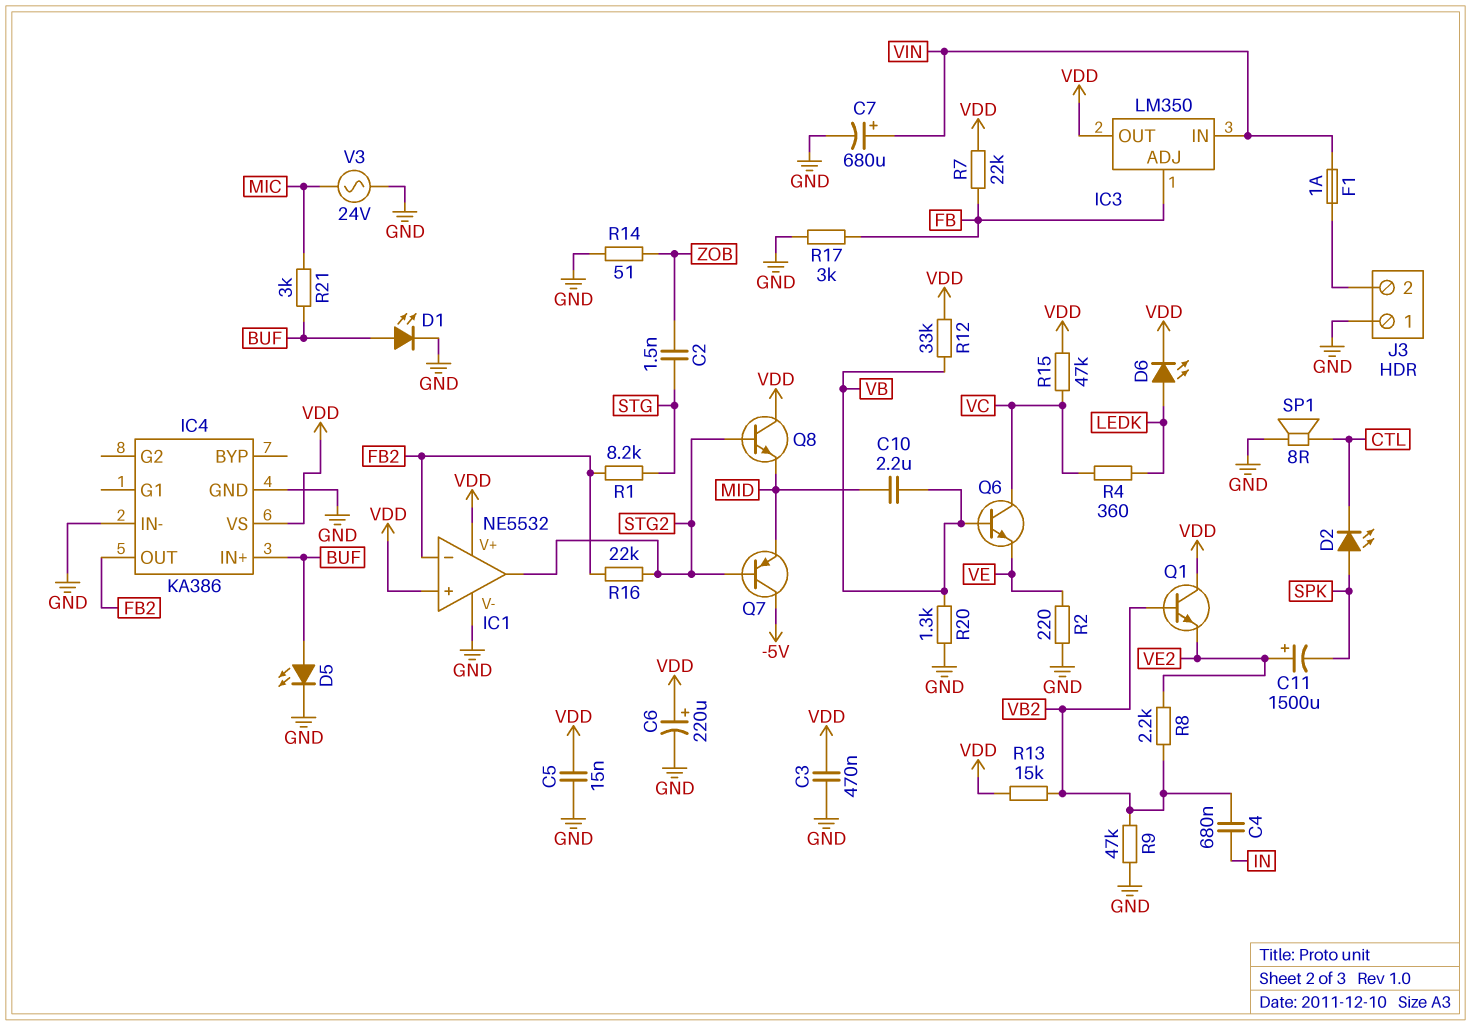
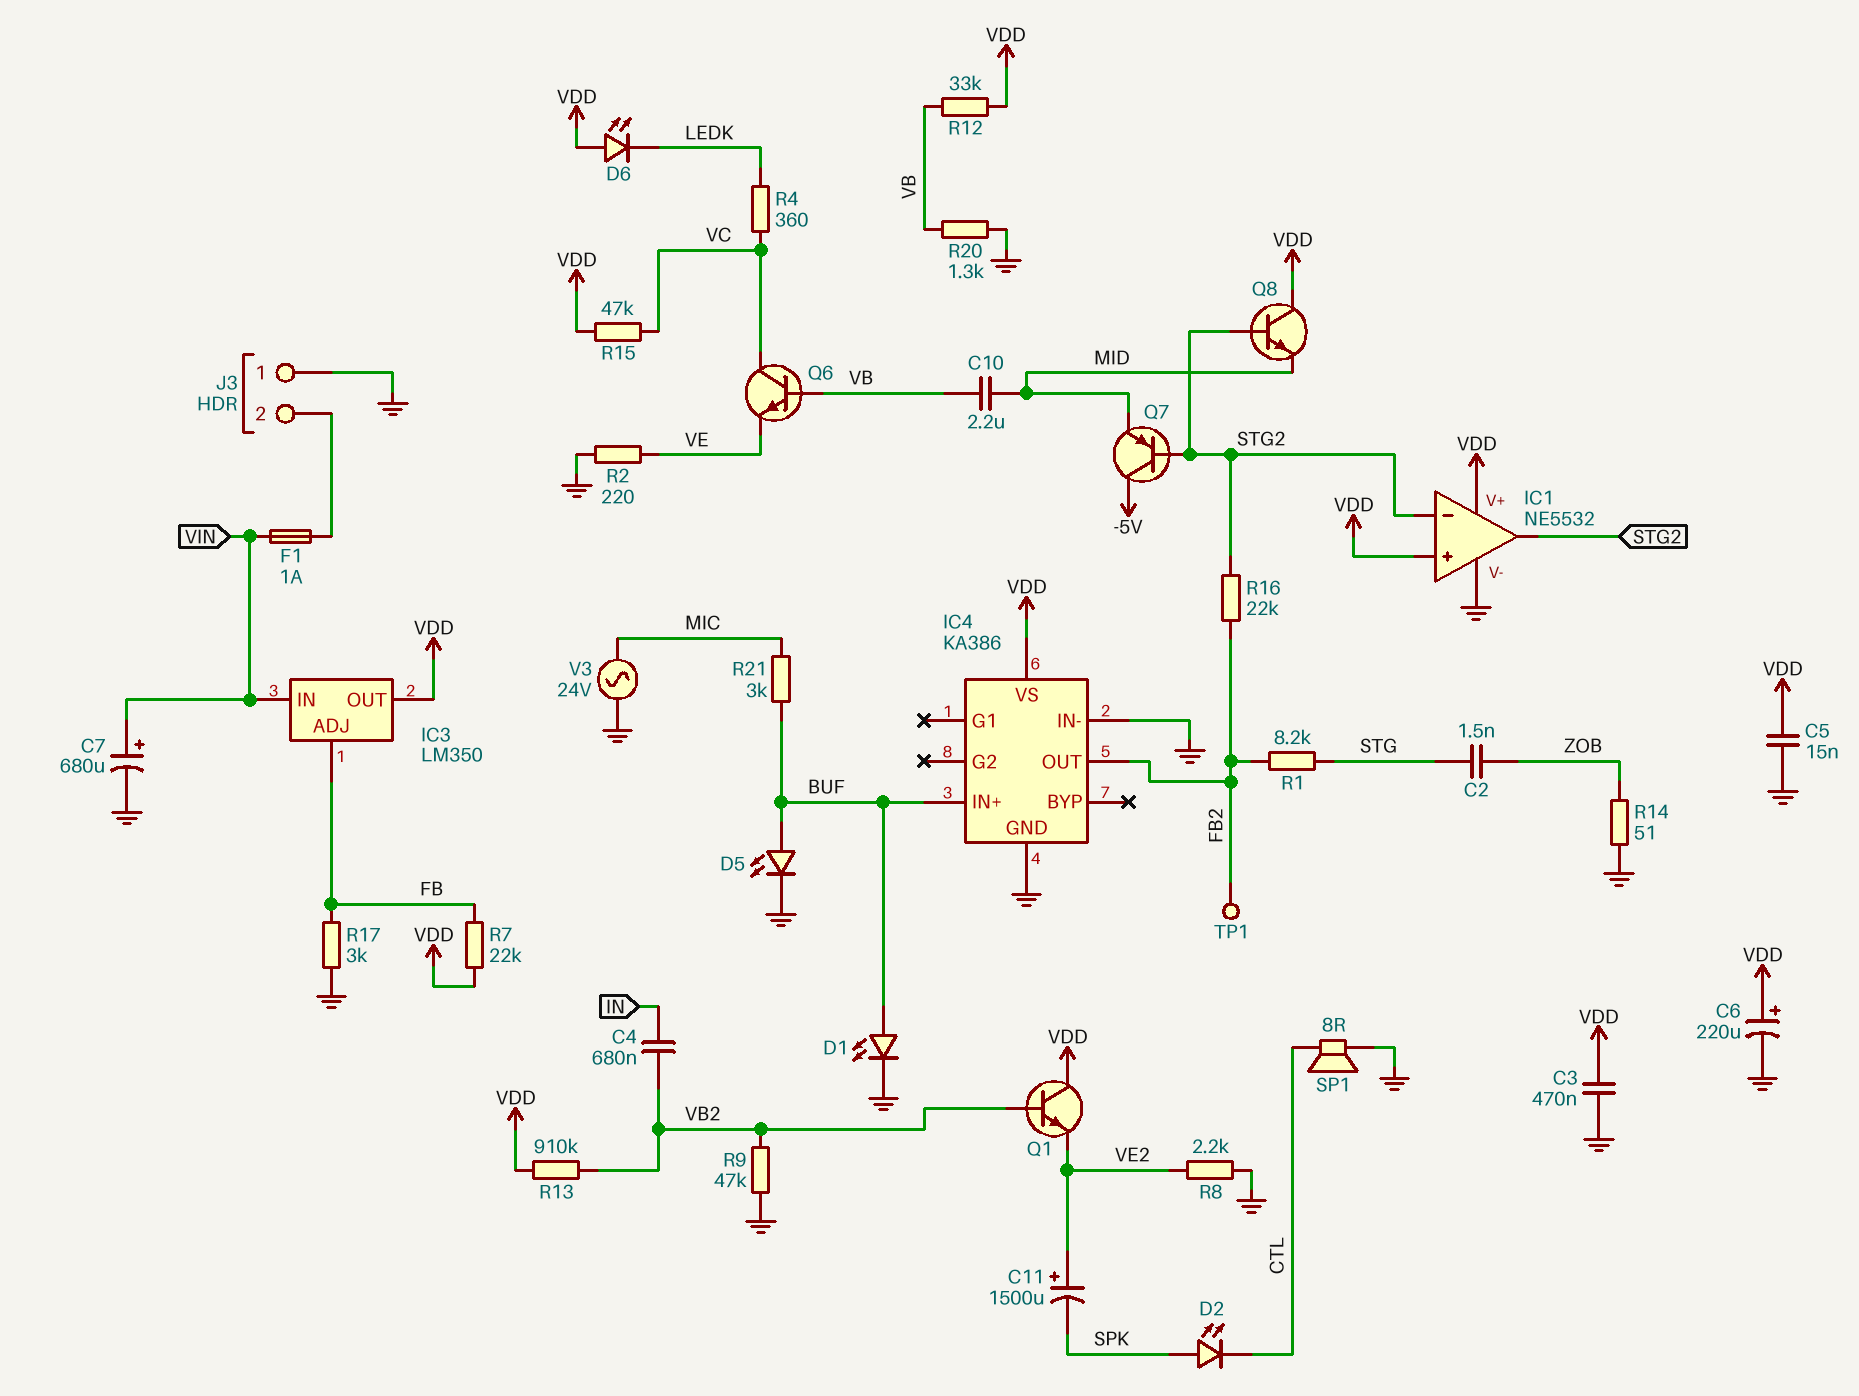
D6: LED (A LEDK, K VDD) -> LED (A VDD, K LEDK)
IC1 pin in-: FB2 -> STG2
R8: 2.2k (VB2, VE2) -> 2.2k (GND, VE2)
R13: 15k (VB2, VDD) -> 910k (VB2, VDD)
TP1: none -> test point (FB2)

